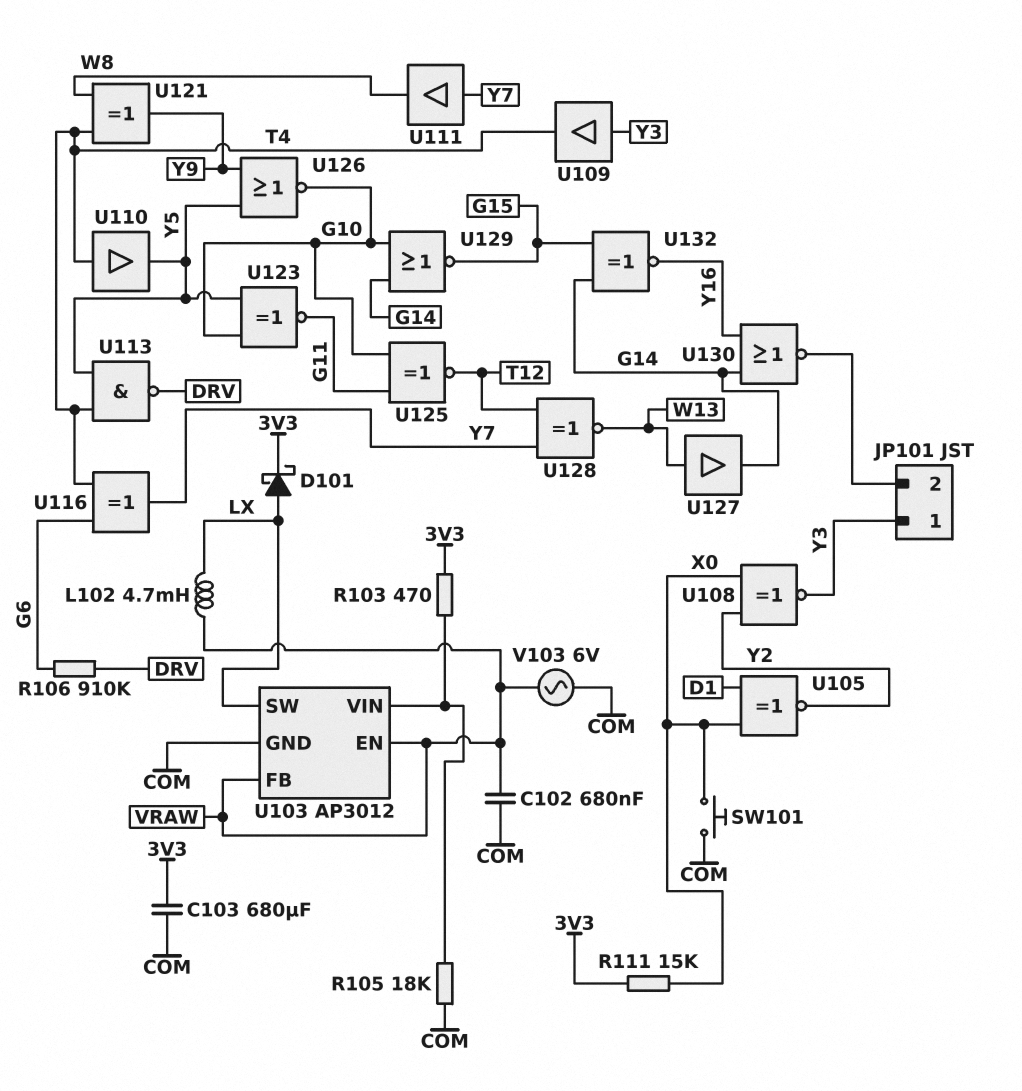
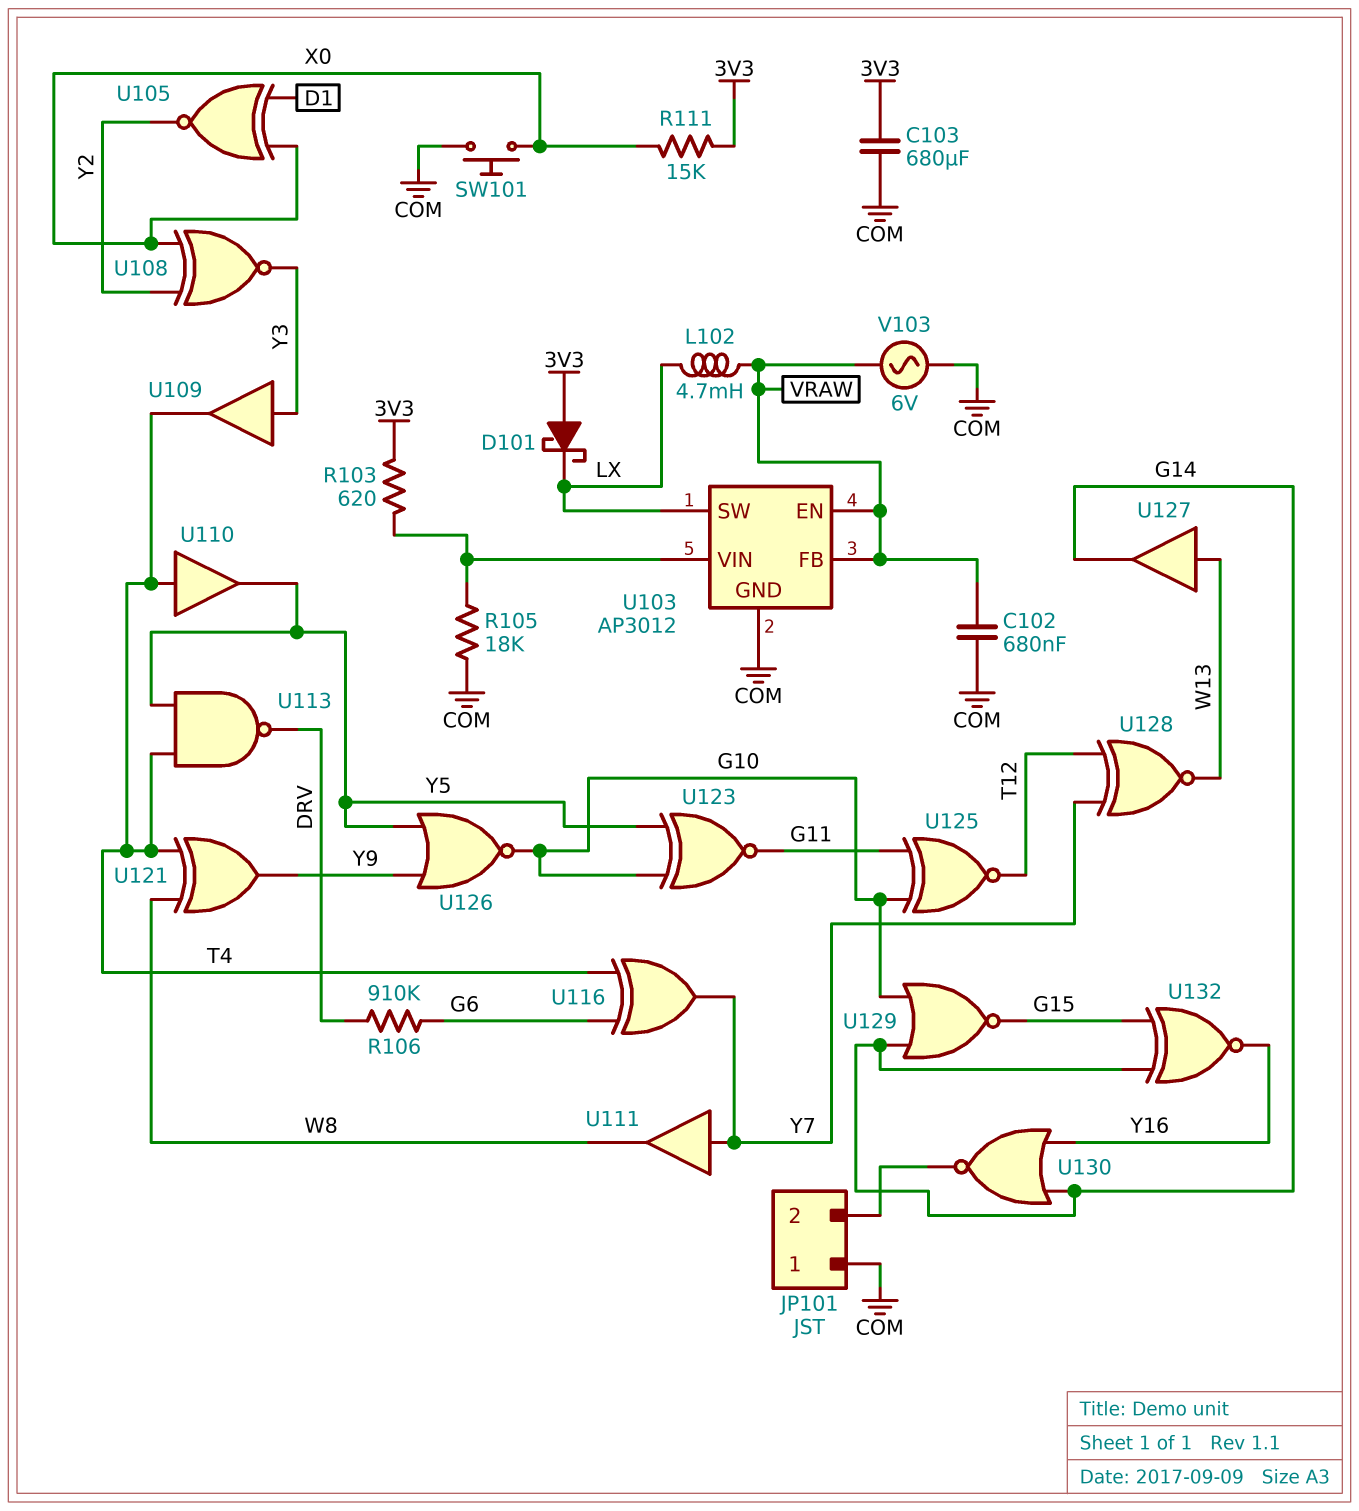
D101: schottky (A LX, K 3V3) -> schottky (A 3V3, K LX)
JP101 pin 1: Y3 -> COM
R103: 470 (3V3, U103/VIN) -> 620 (3V3, U103/VIN)

